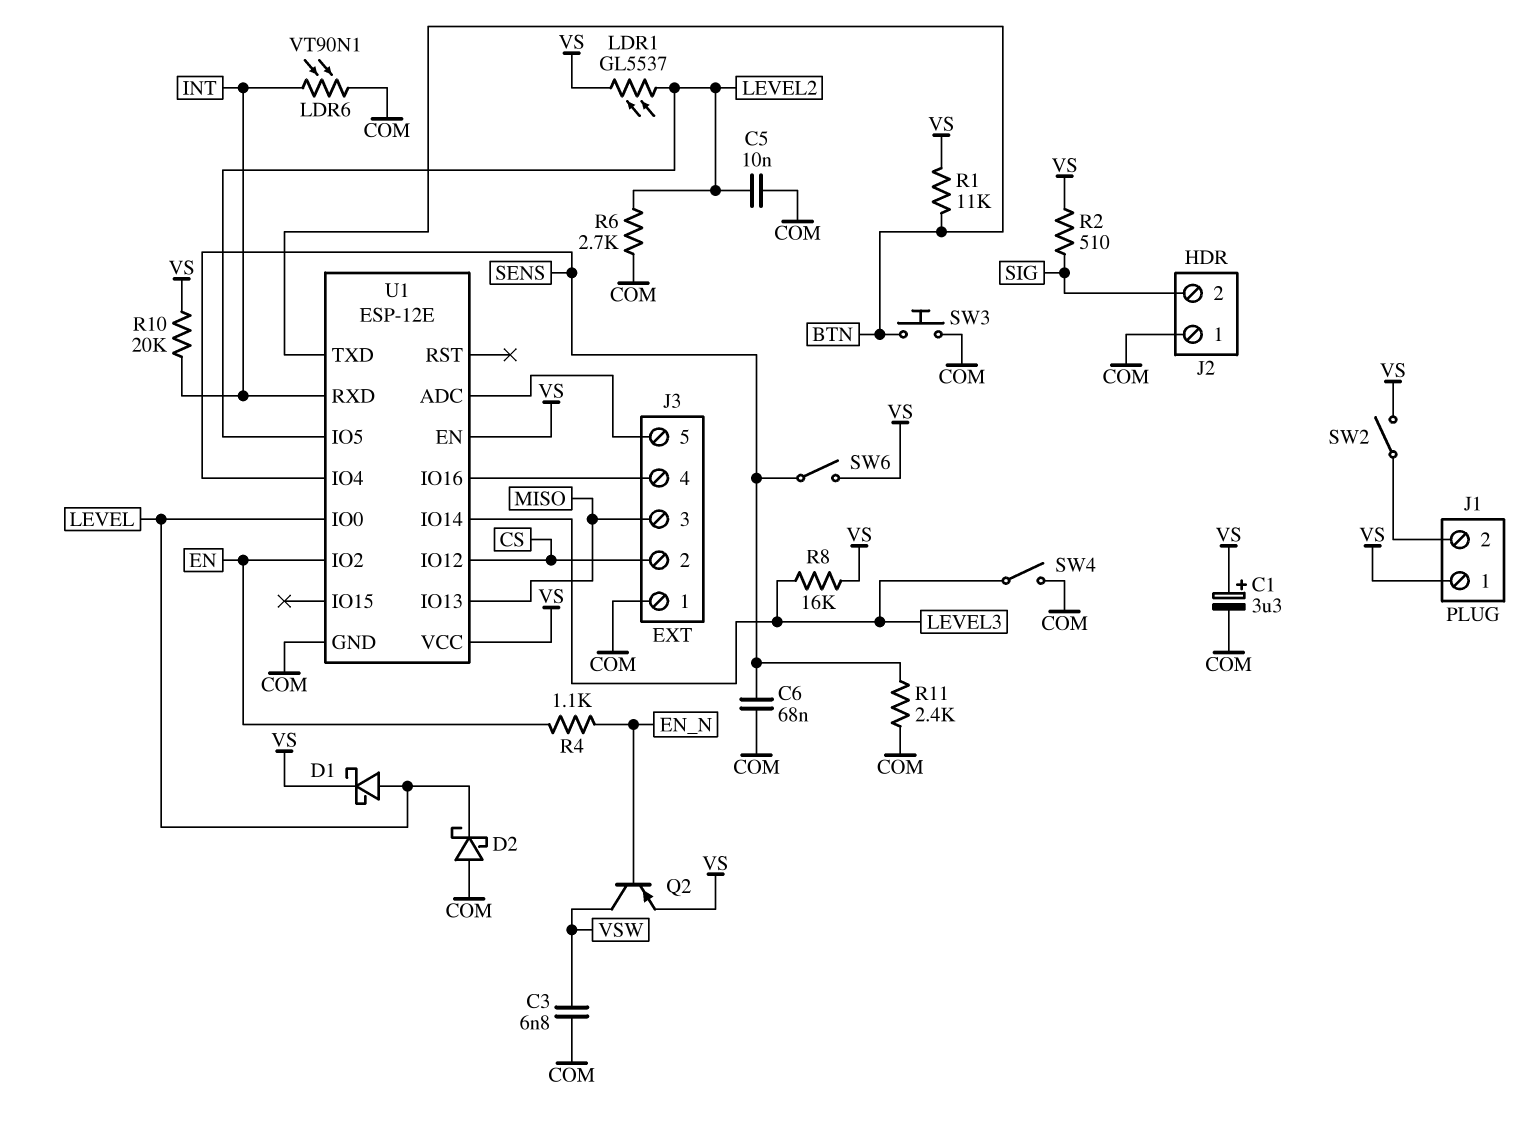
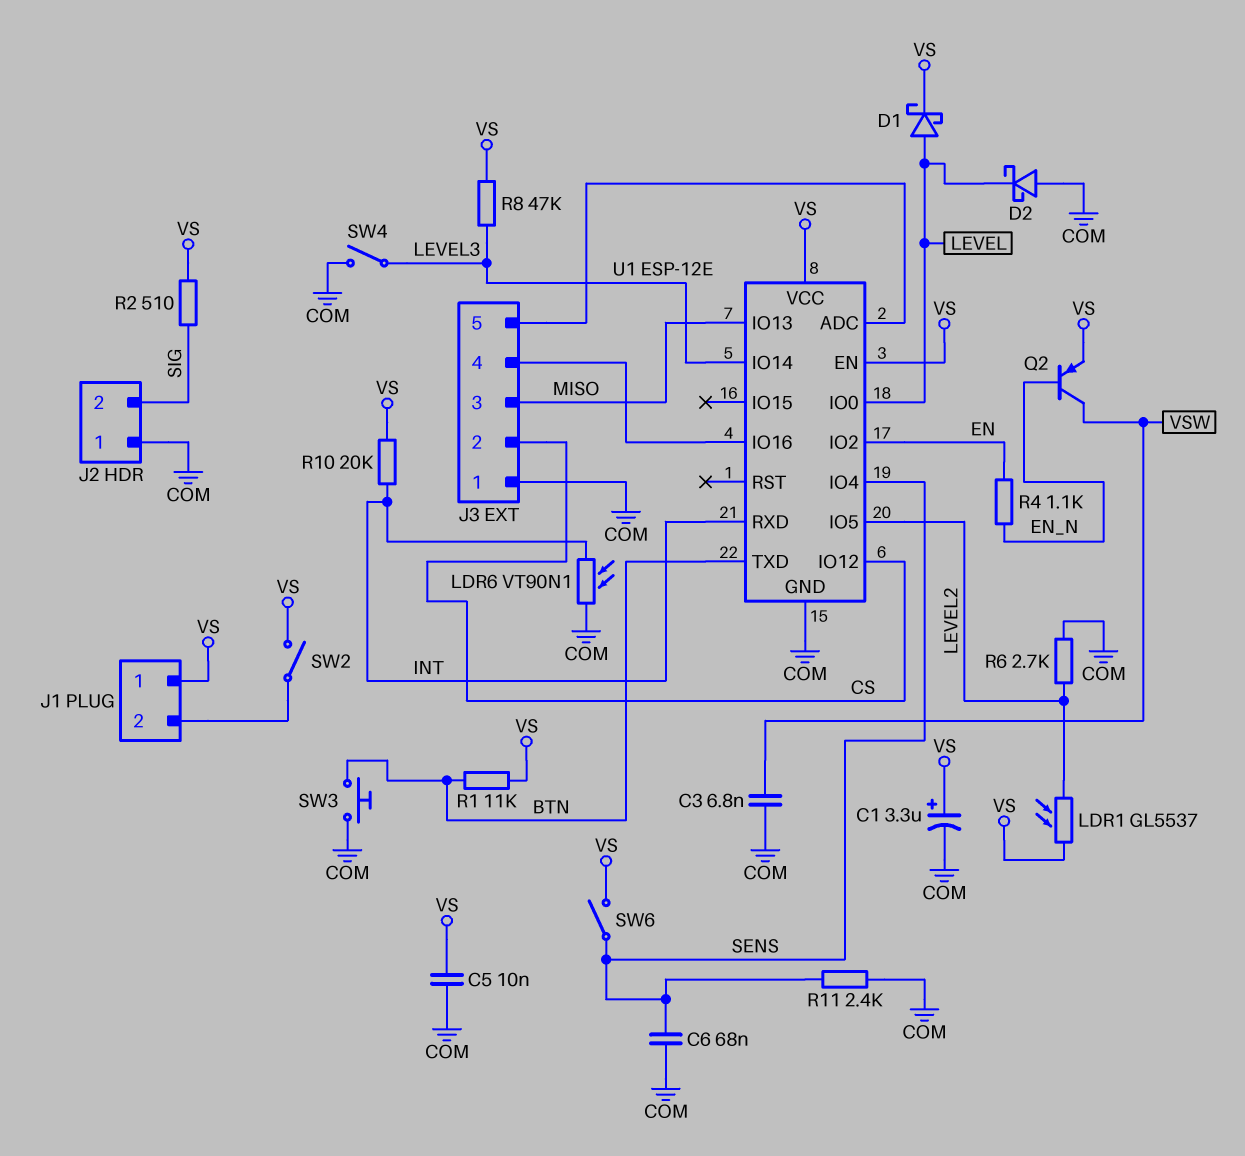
C5: 10nF (COM, LEVEL2) -> 10nF (COM, VS)
R8: 16k (LEVEL3, VS) -> 47k (LEVEL3, VS)

